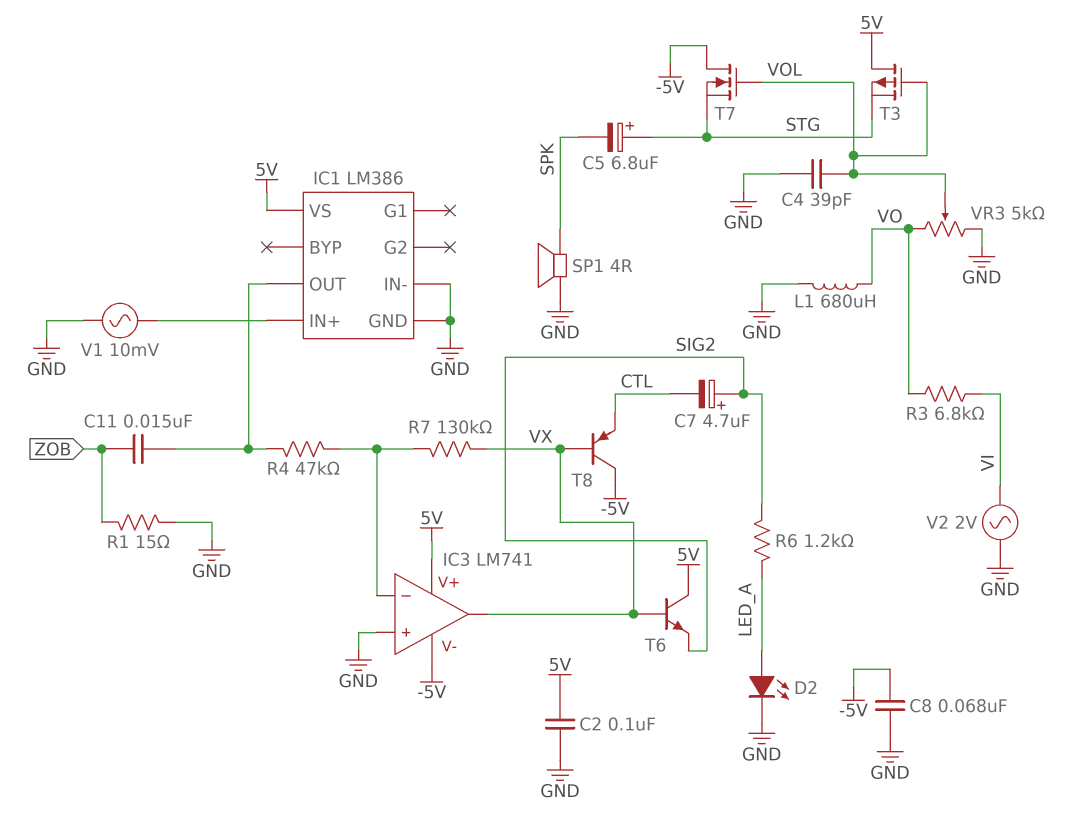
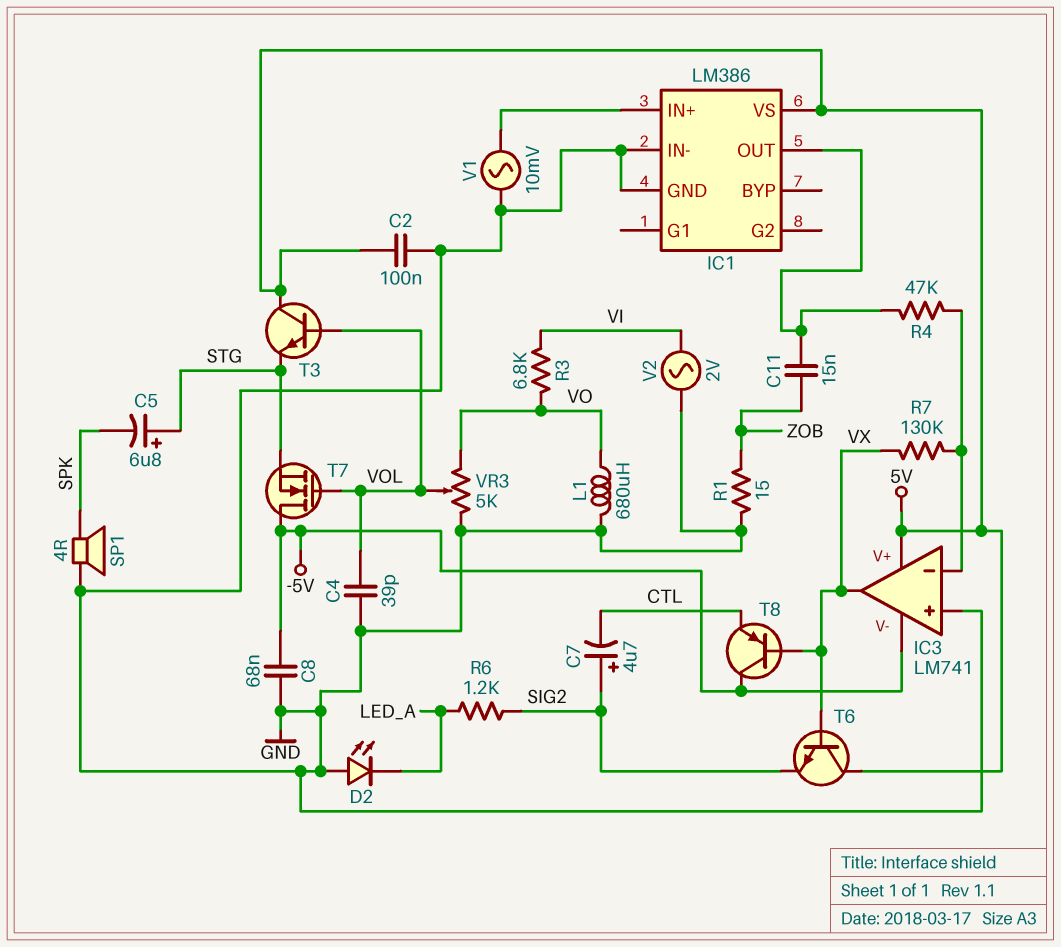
D2: LED (A LED_A, K GND) -> LED (A GND, K LED_A)
T3: PMOS (G VOL, D 5V, S STG) -> NPN (B VOL, C 5V, E STG)

